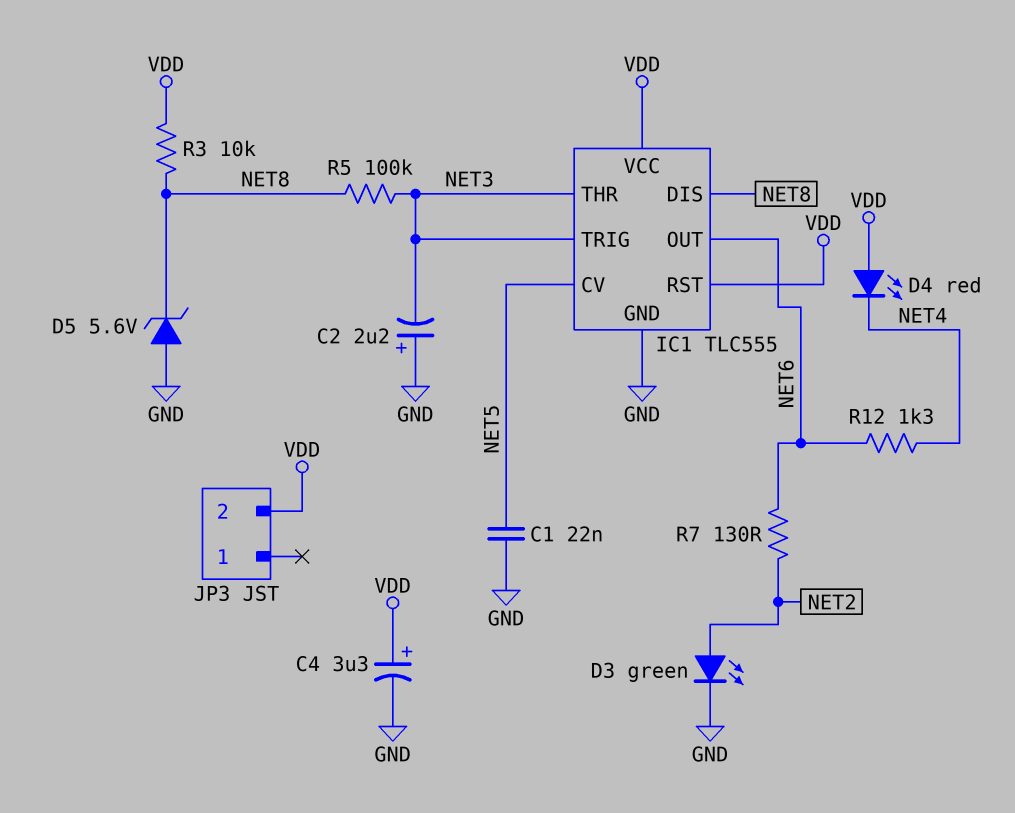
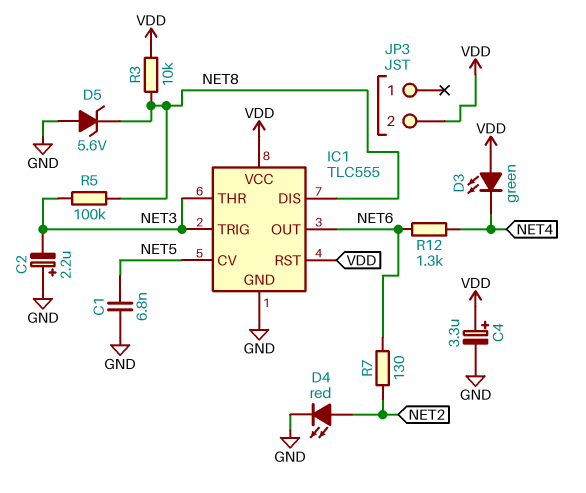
C1: 22nF (GND, NET5) -> 6.8nF (GND, NET5)
D3: LED green (A NET2, K GND) -> LED green (A VDD, K NET4)
D4: LED red (A VDD, K NET4) -> LED red (A NET2, K GND)

